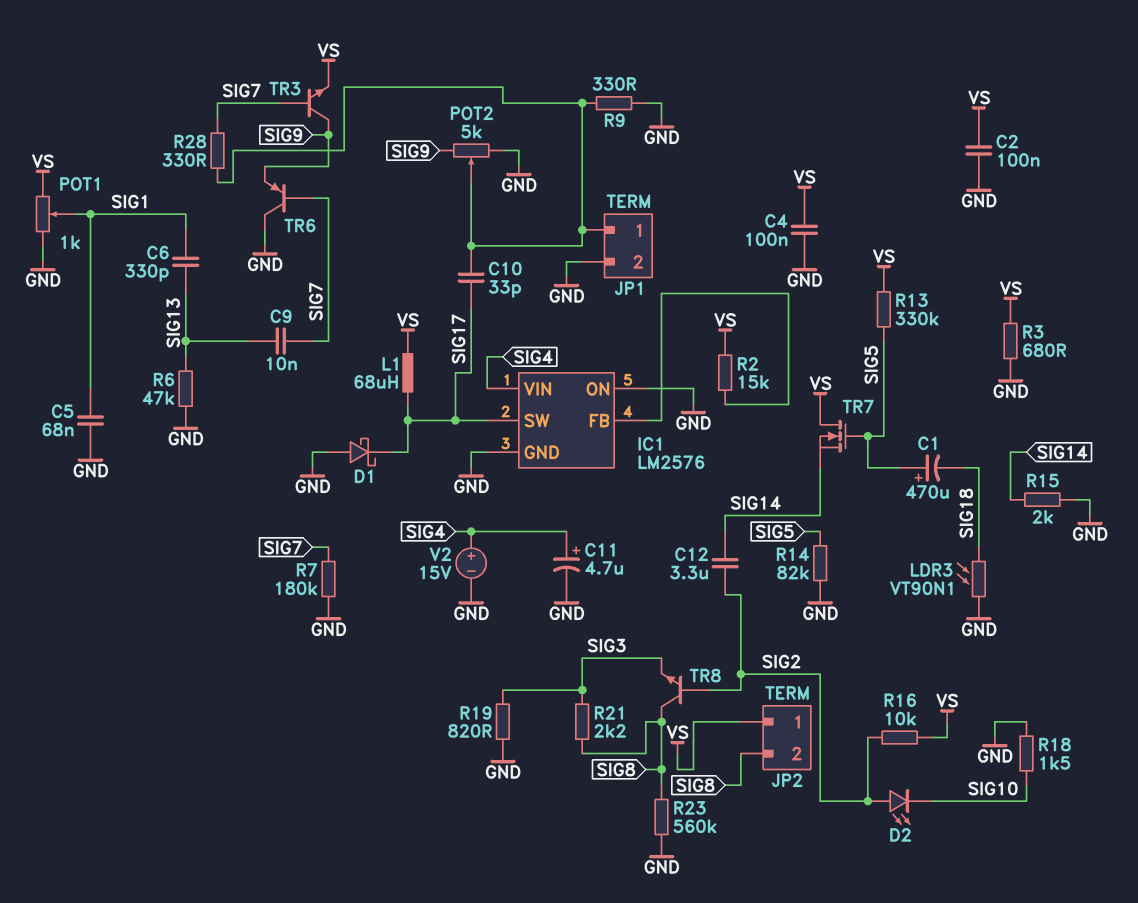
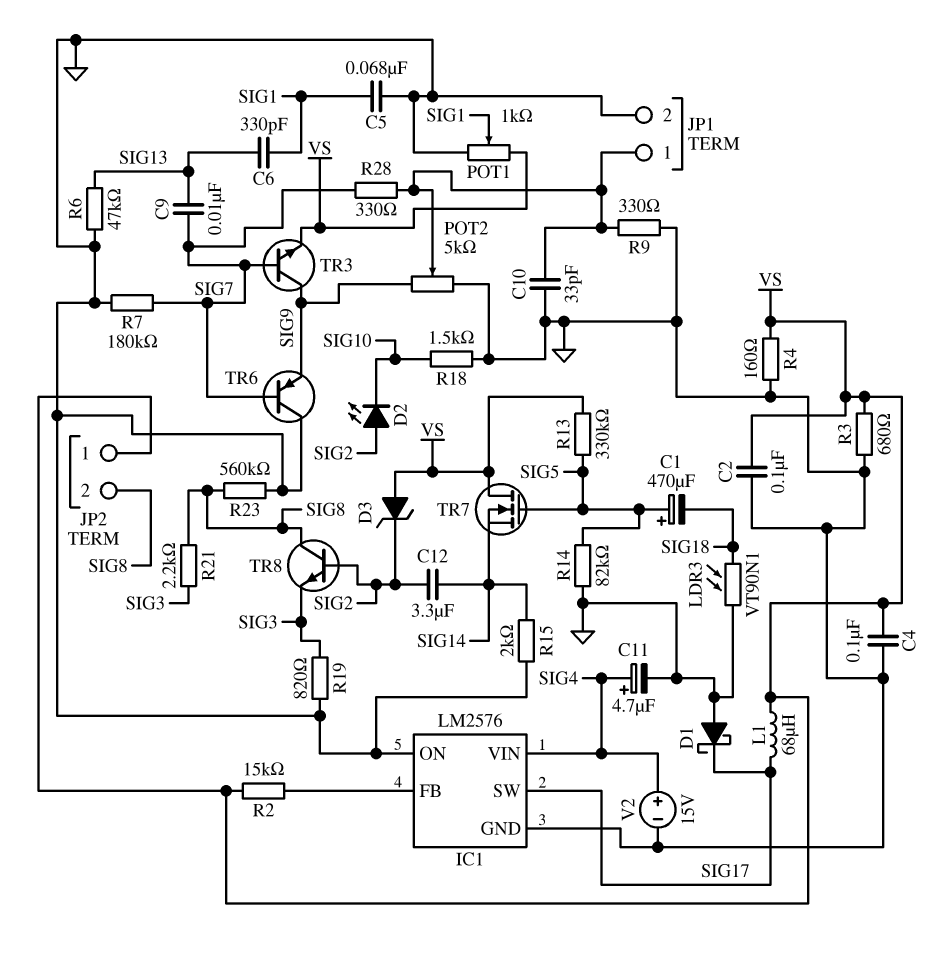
C10: 33pF (JP1/1, SIG17) -> 33pF (GND, JP1/1)
D3: none -> zener (A VS, K SIG2)
R4: none -> 160 (GND, VS)
R16: 10k (SIG2, VS) -> none

